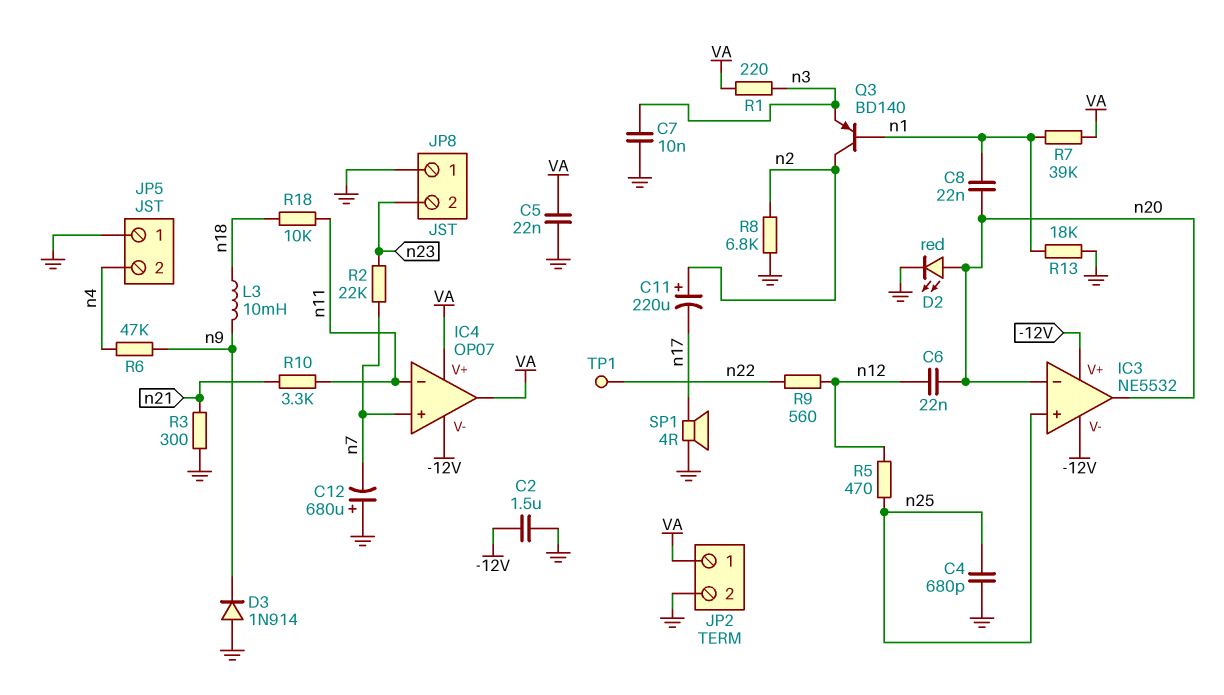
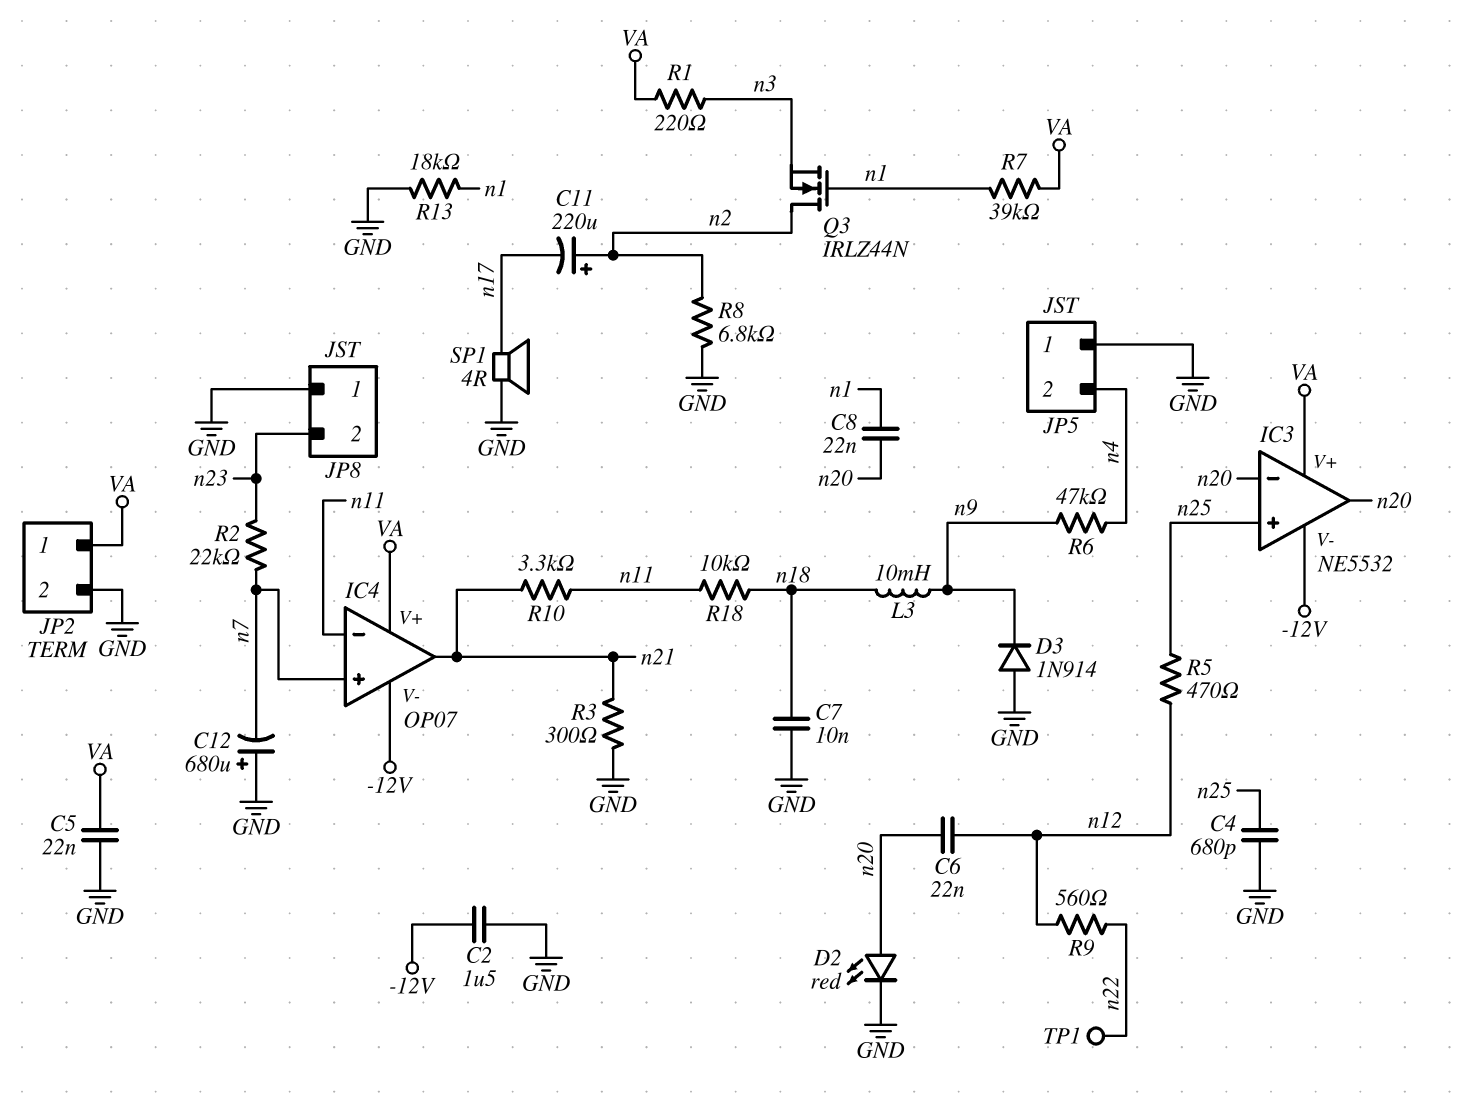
C7: 10nF (GND, n3) -> 10nF (GND, n18)
IC3 pin V+: -12V -> VA
IC4 pin out: VA -> n21
Q3: PNP BD140 (B n1, C n2, E n3) -> NMOS IRLZ44N (G n1, D n2, S n3)

